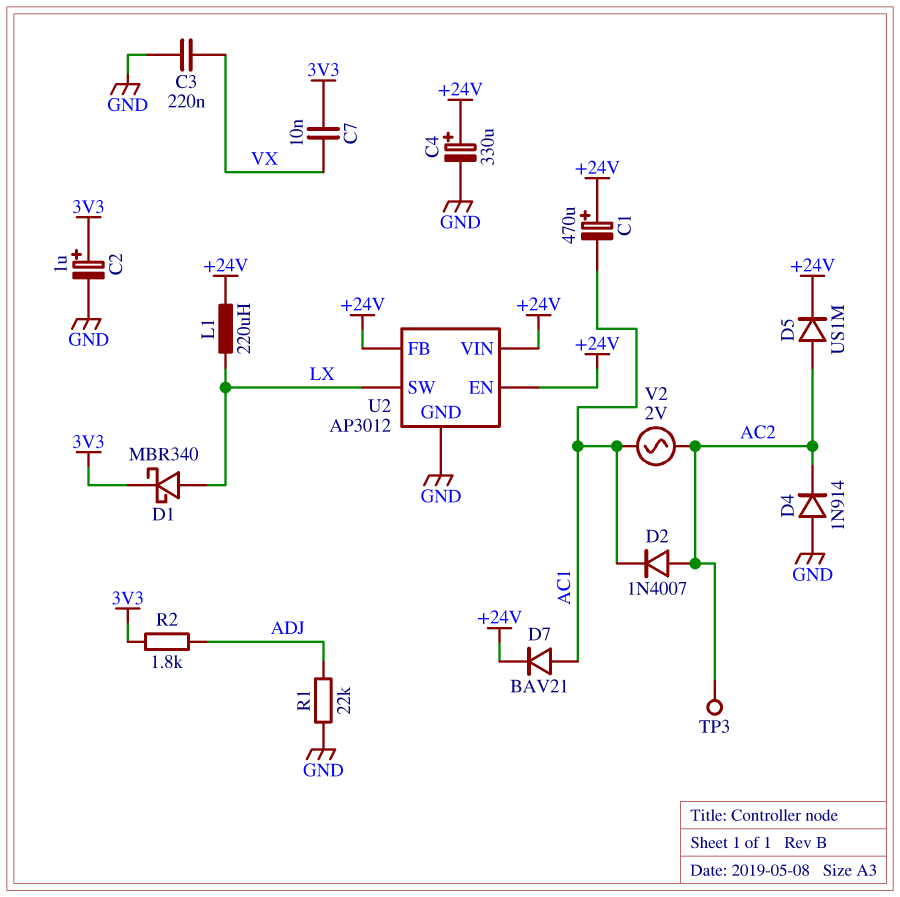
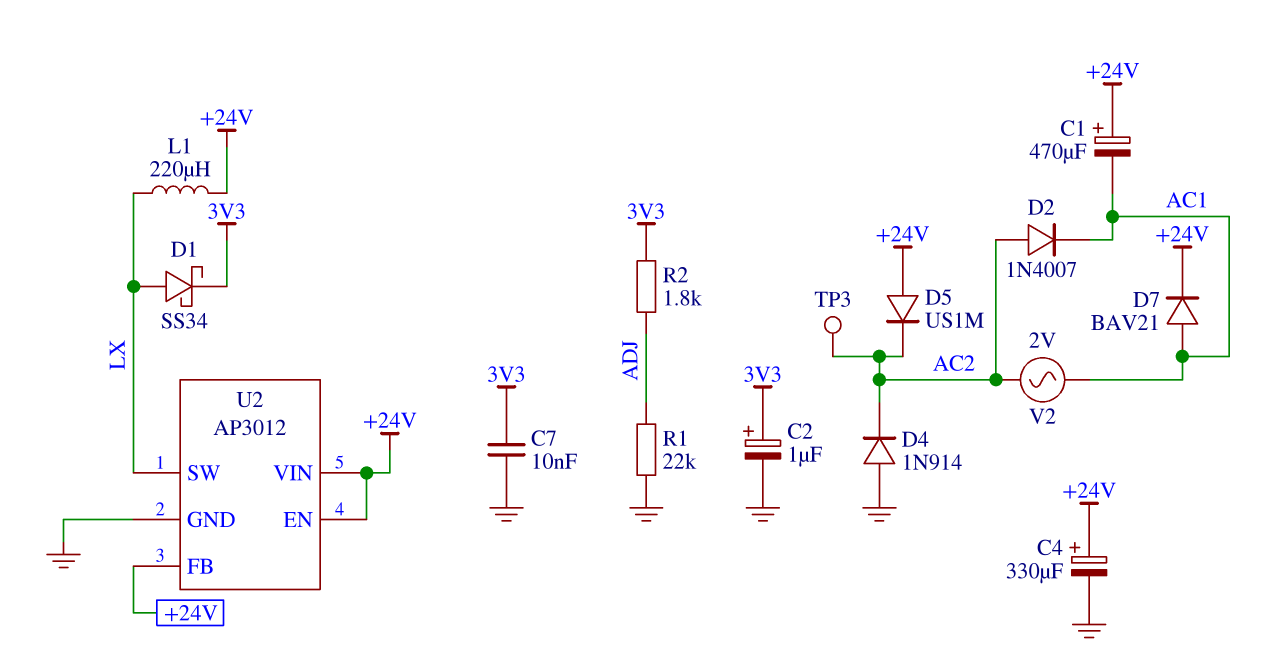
C3: 220nF (GND, VX) -> none
C7: 10nF (3V3, VX) -> 10nF (3V3, GND)
D1: schottky MBR340 (A LX, K 3V3) -> schottky SS34 (A LX, K 3V3)
D5: diode US1M (A AC2, K +24V) -> diode US1M (A +24V, K AC2)

